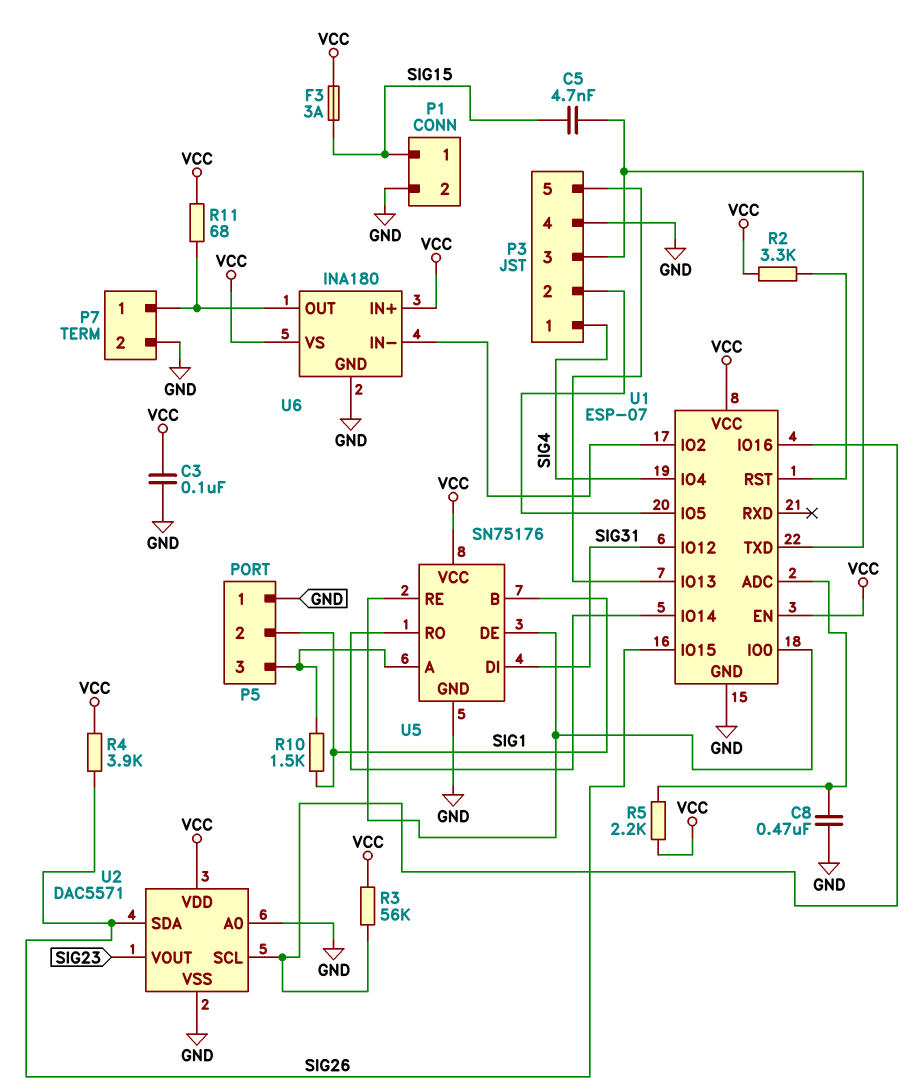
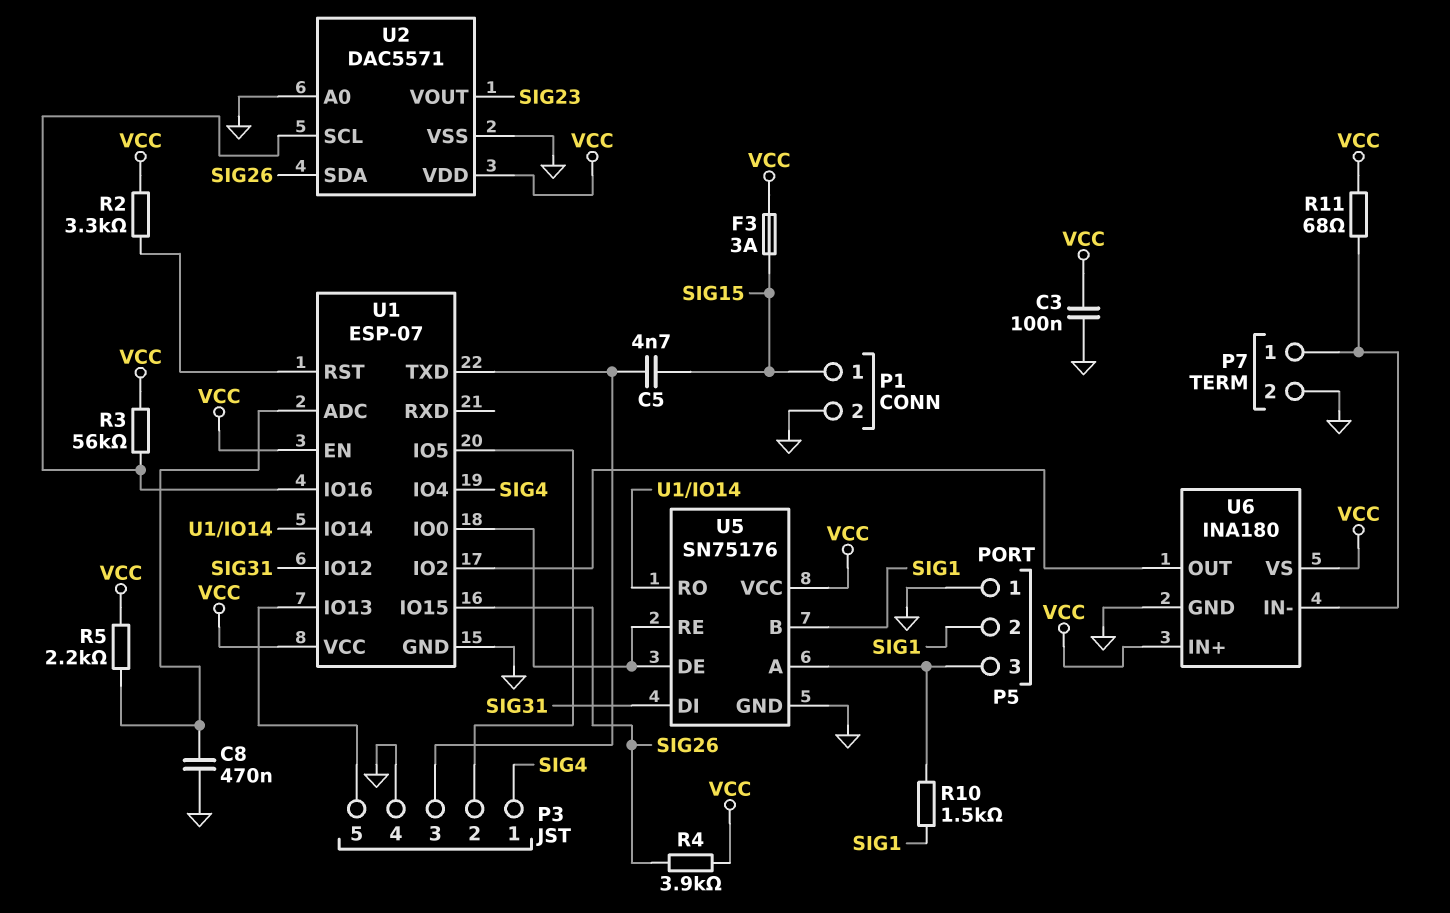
U6 pin IN-: U1/IO2 -> P7/1
U6 pin OUT: P7/1 -> U1/IO2

